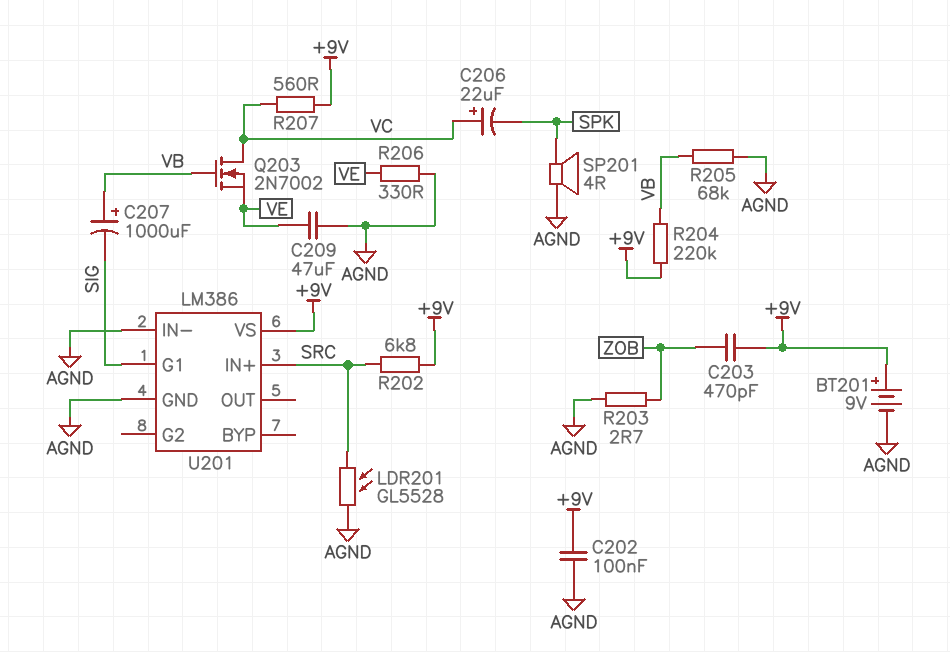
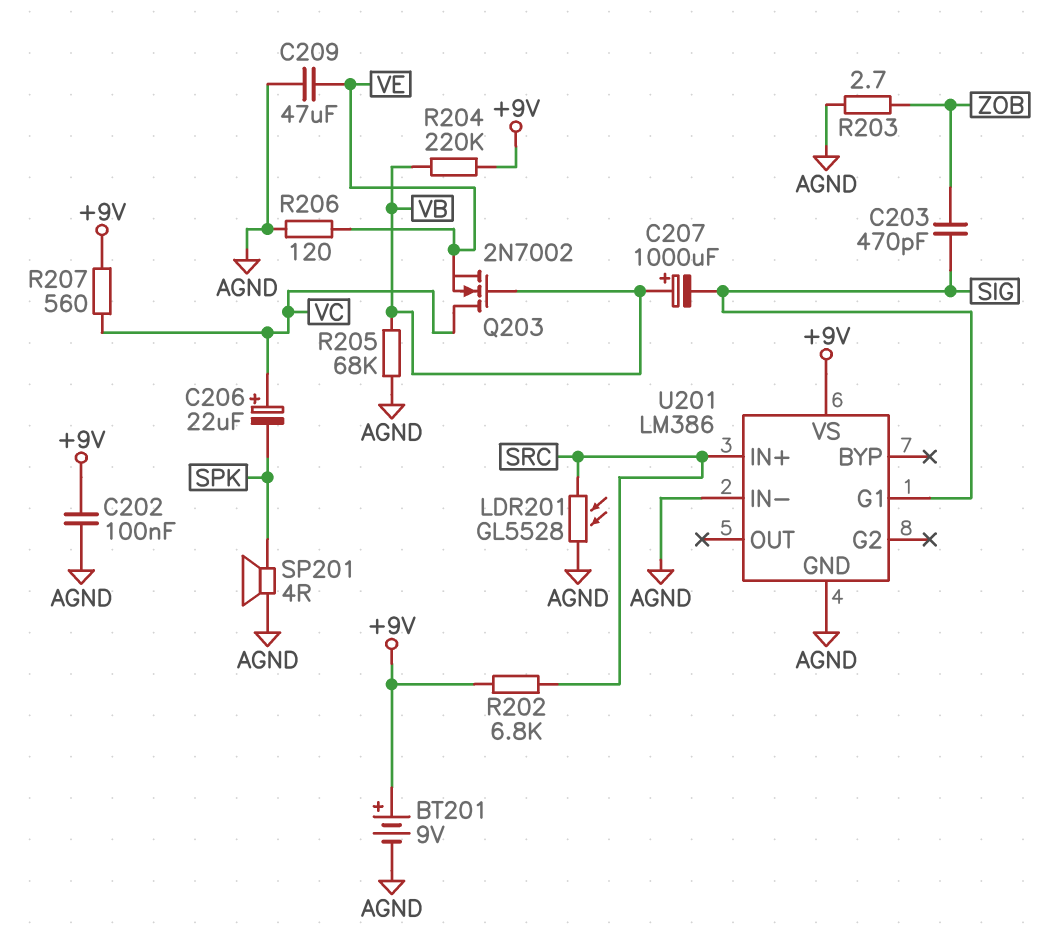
C203: 470pF (+9V, ZOB) -> 470pF (SIG, ZOB)
R206: 330 (AGND, VE) -> 120 (AGND, VE)

